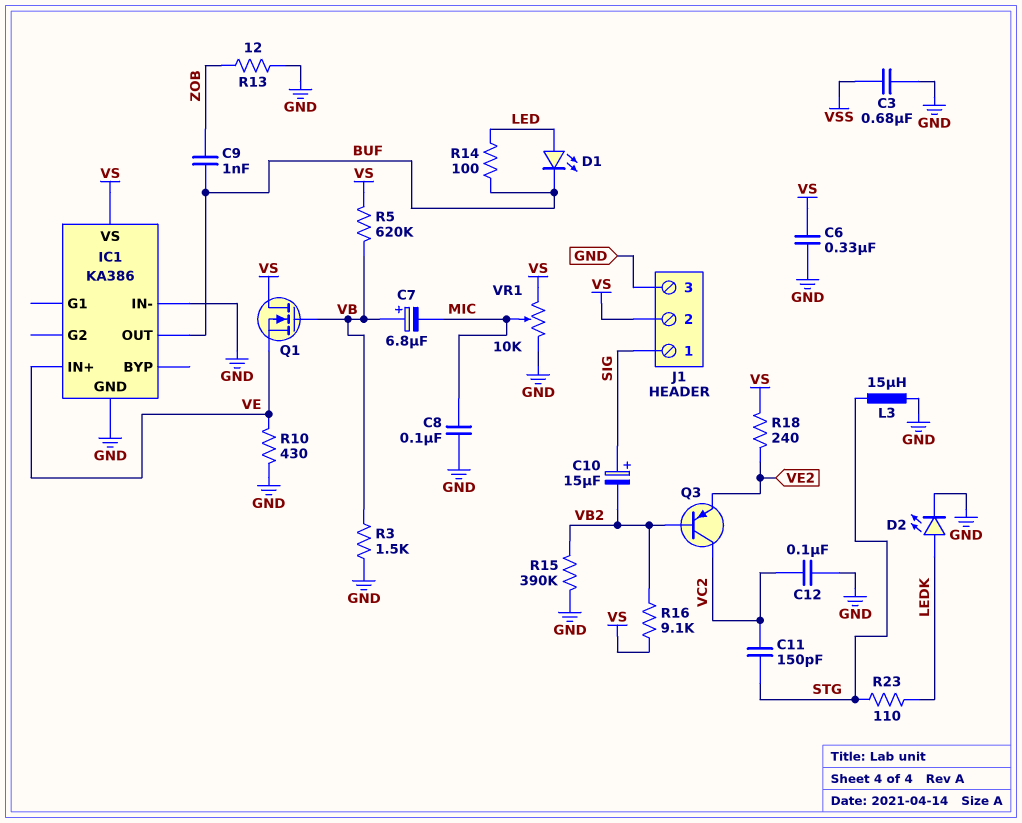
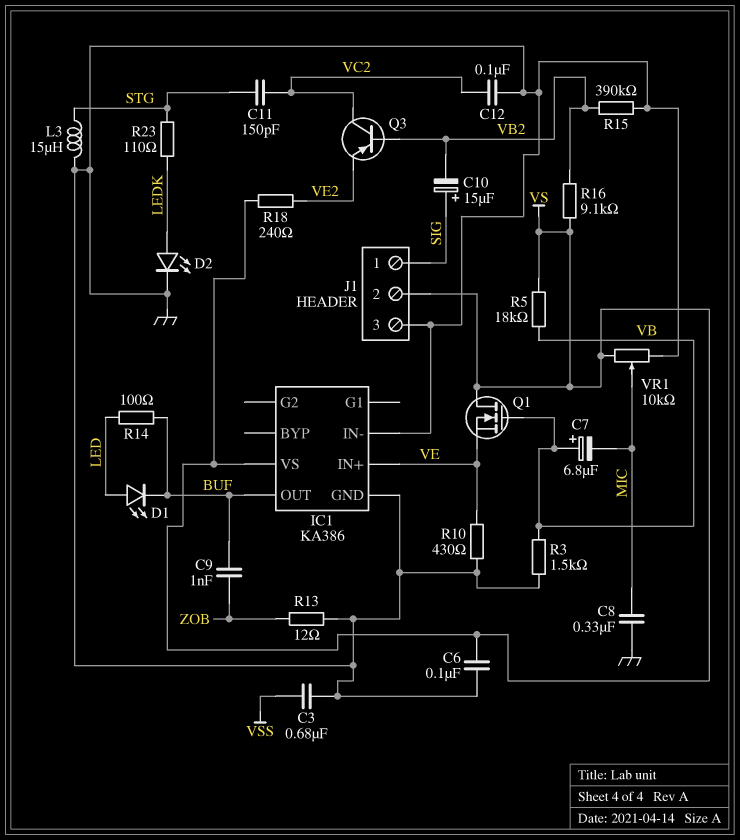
C6: 330nF (GND, VS) -> 100nF (GND, VS)
C8: 100nF (GND, MIC) -> 330nF (GND, MIC)
R5: 620k (VB, VS) -> 18k (VB, VS)

